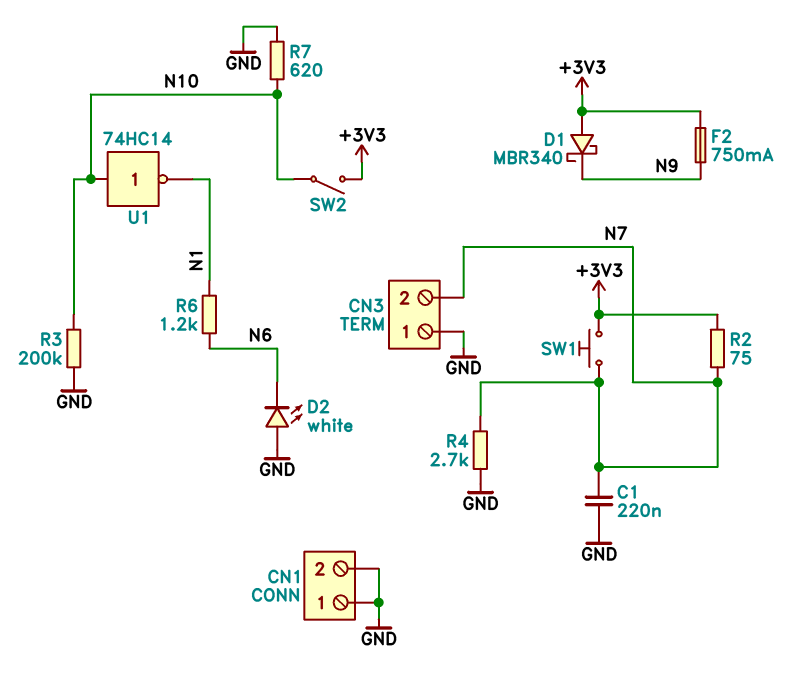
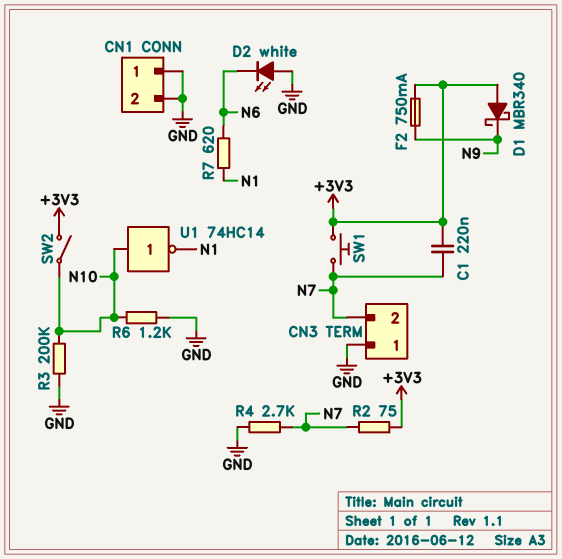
C1: 220nF (GND, N7) -> 220nF (+3V3, N7)
R6: 1.2k (N1, N6) -> 1.2k (GND, N10)
R7: 620 (GND, N10) -> 620 (N1, N6)

